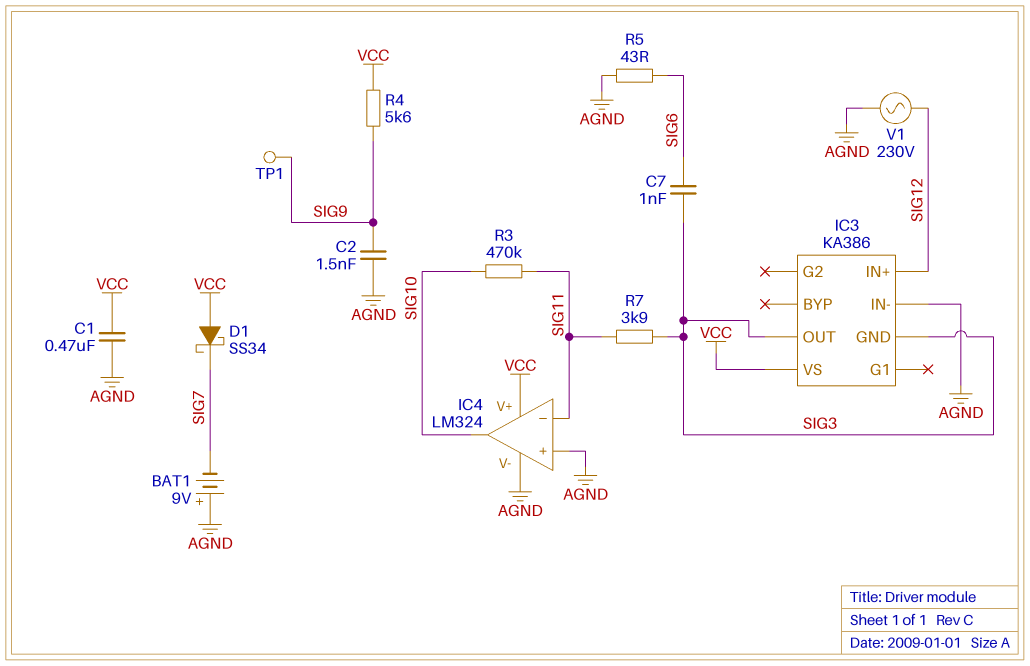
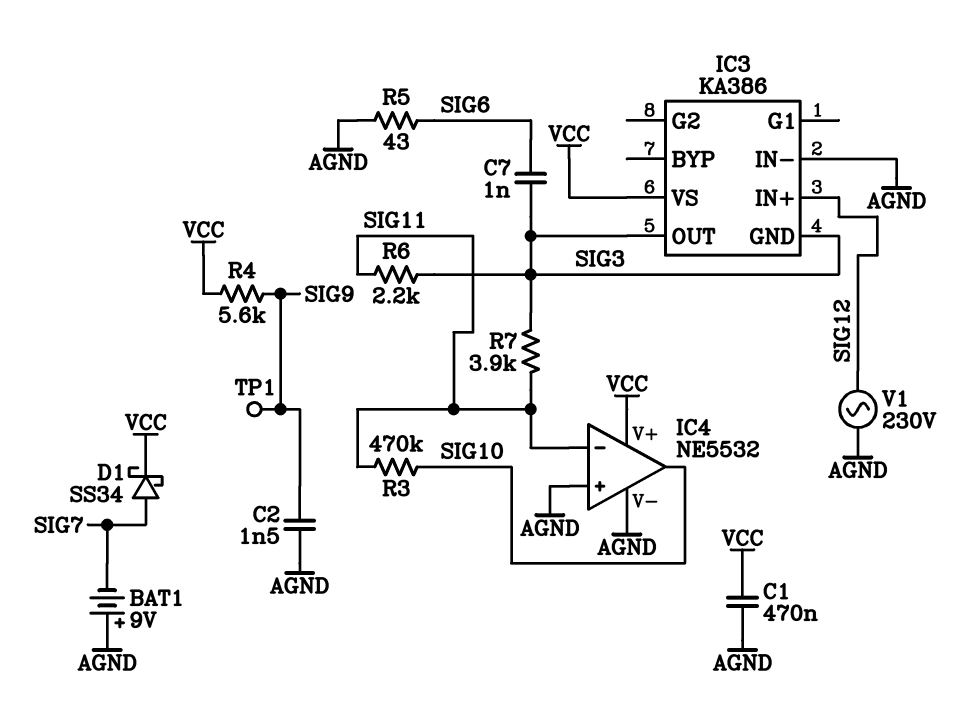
D1: schottky SS34 (A VCC, K SIG7) -> schottky SS34 (A SIG7, K VCC)
IC4: LM324 -> NE5532
R6: none -> 2.2k (SIG3, SIG11)

